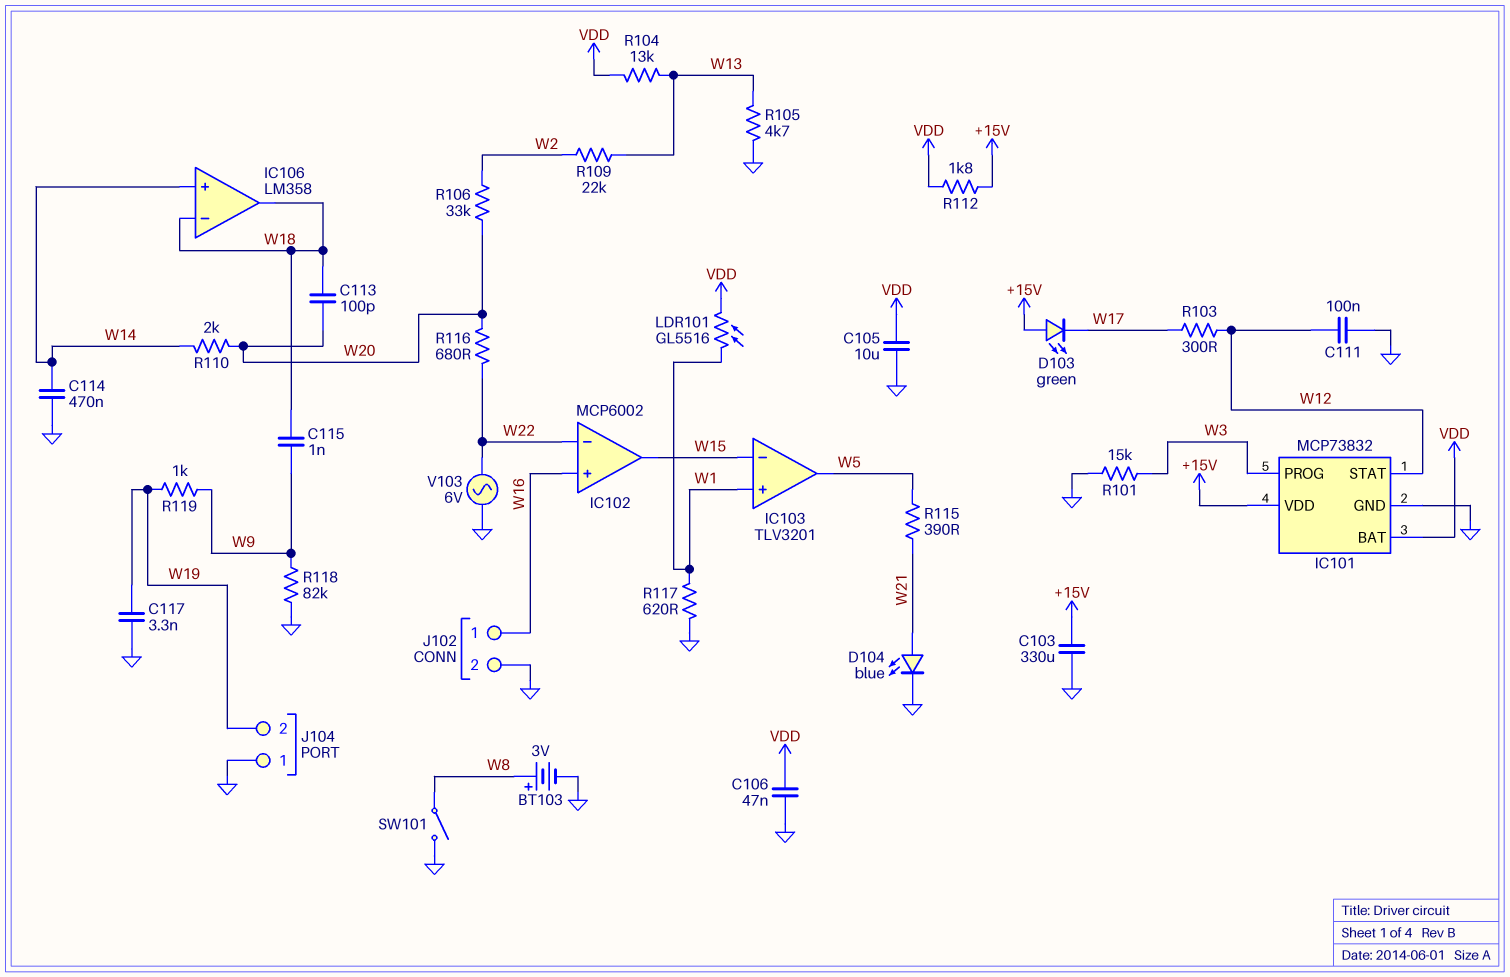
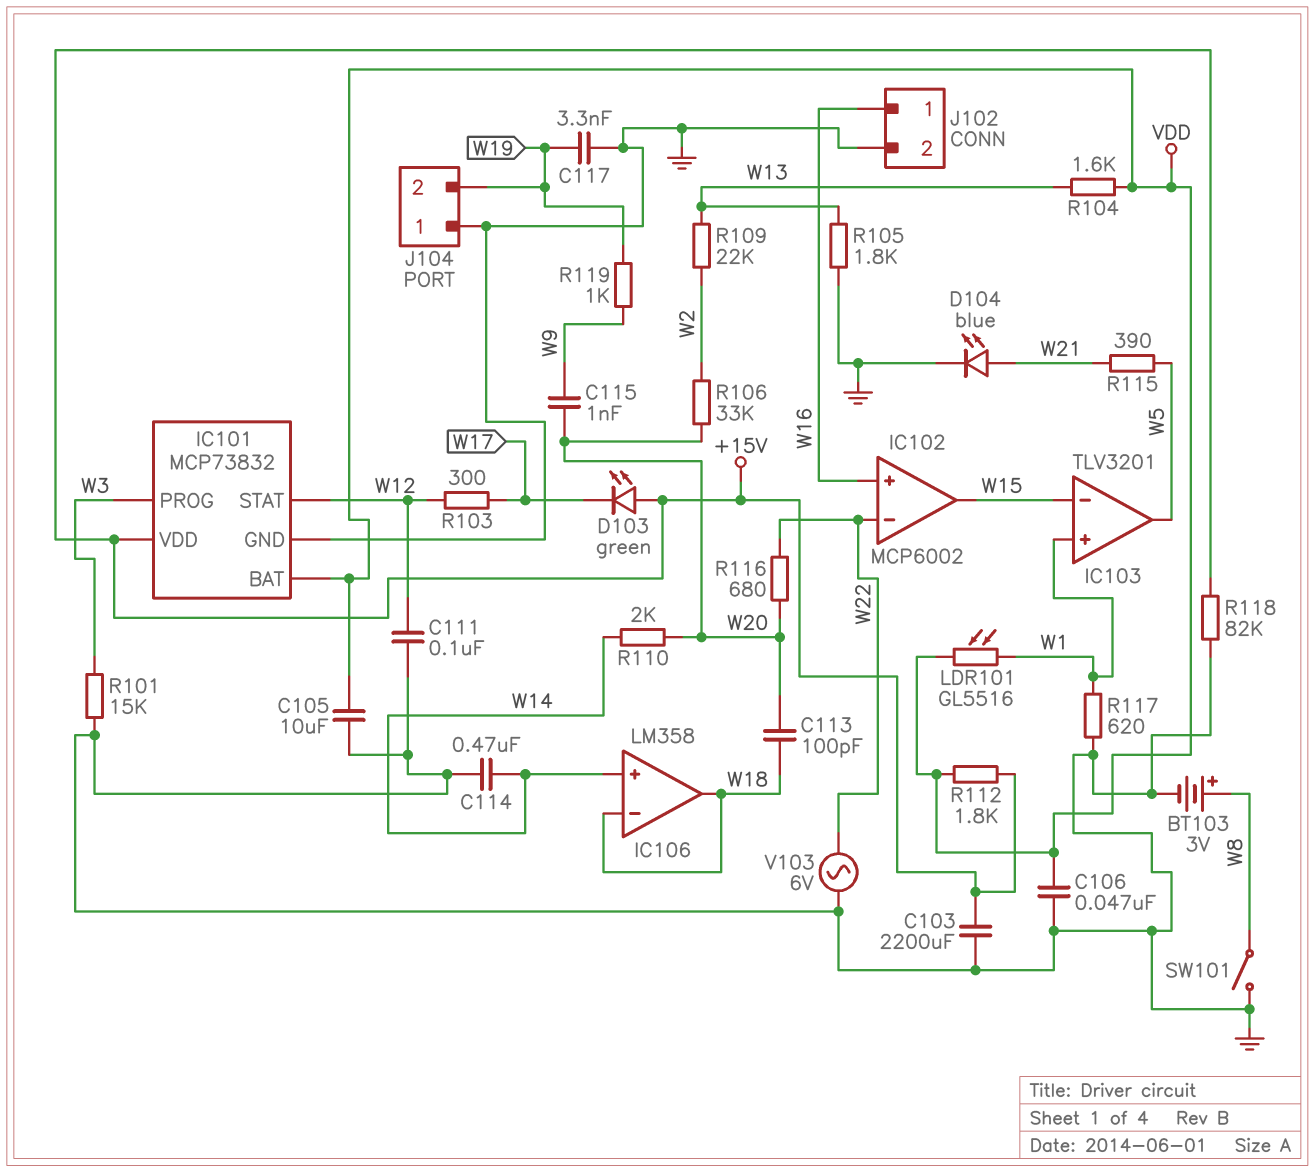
C103: 330uF (+15V, GND) -> 2200uF (+15V, GND)
C115: 1nF (W9, W18) -> 1nF (W9, W20)
R104: 13k (VDD, W13) -> 1.6k (VDD, W13)
R105: 4.7k (GND, W13) -> 1.8k (GND, W13)
R118: 82k (GND, W9) -> 82k (+15V, GND)

